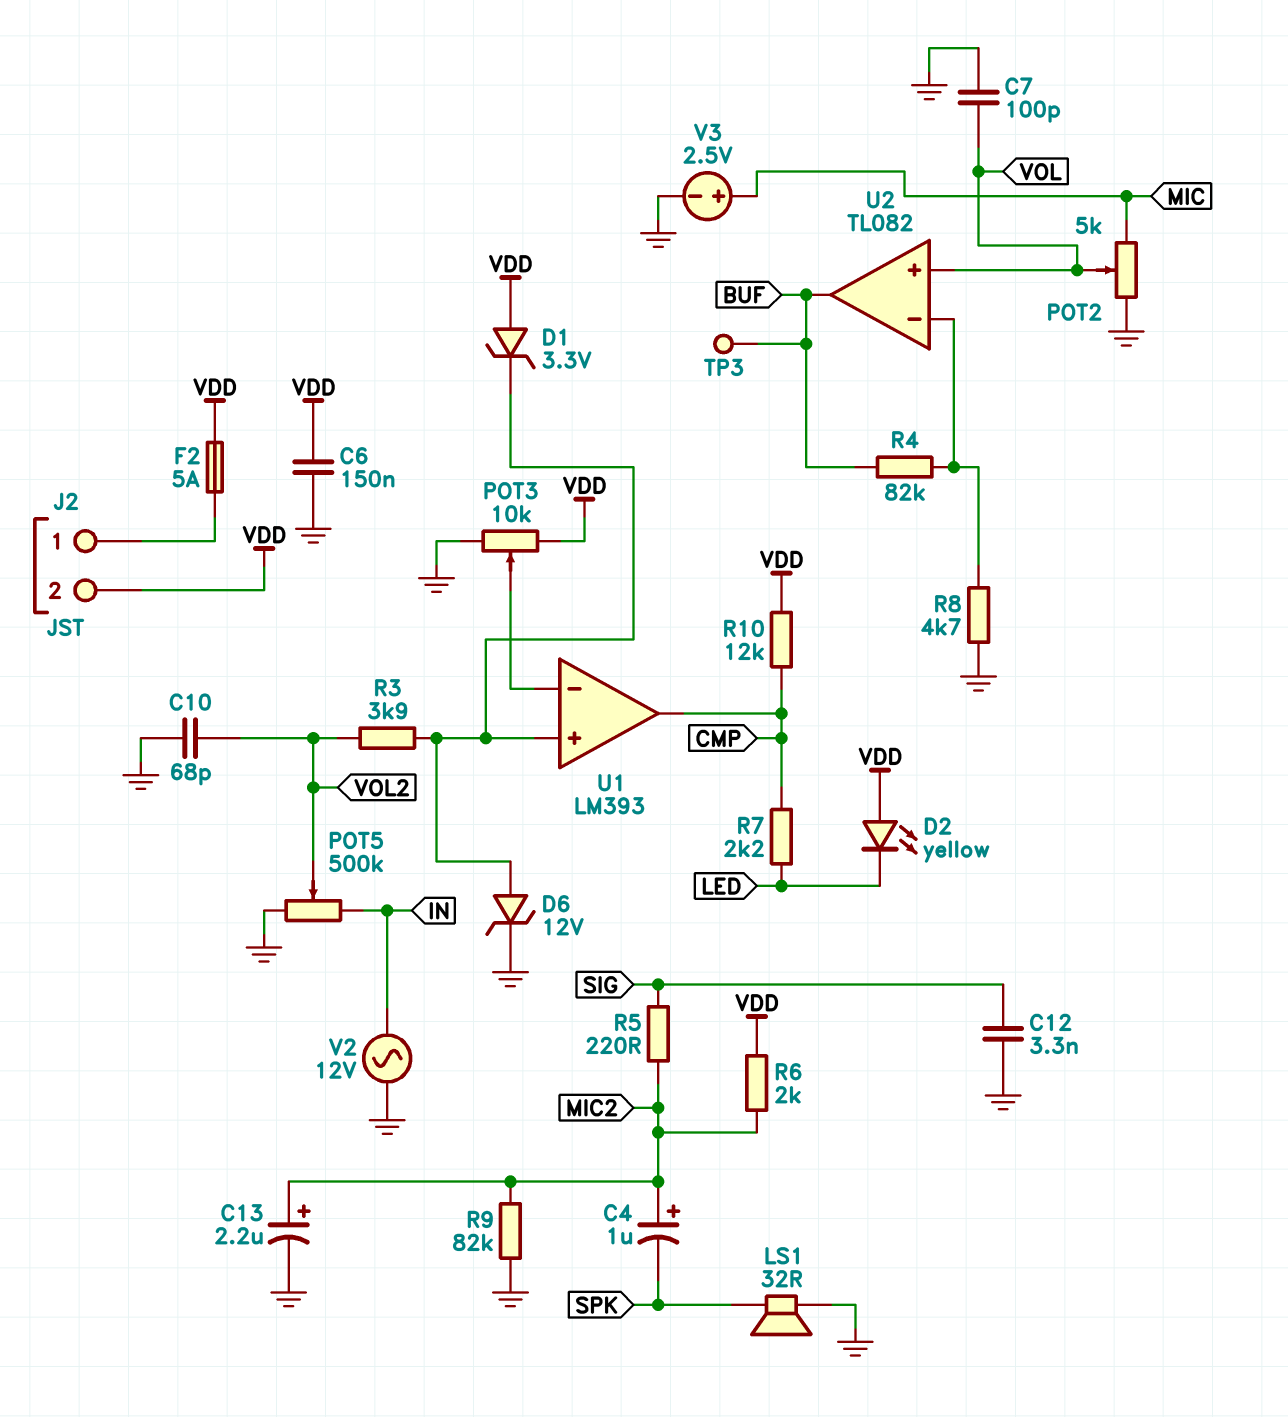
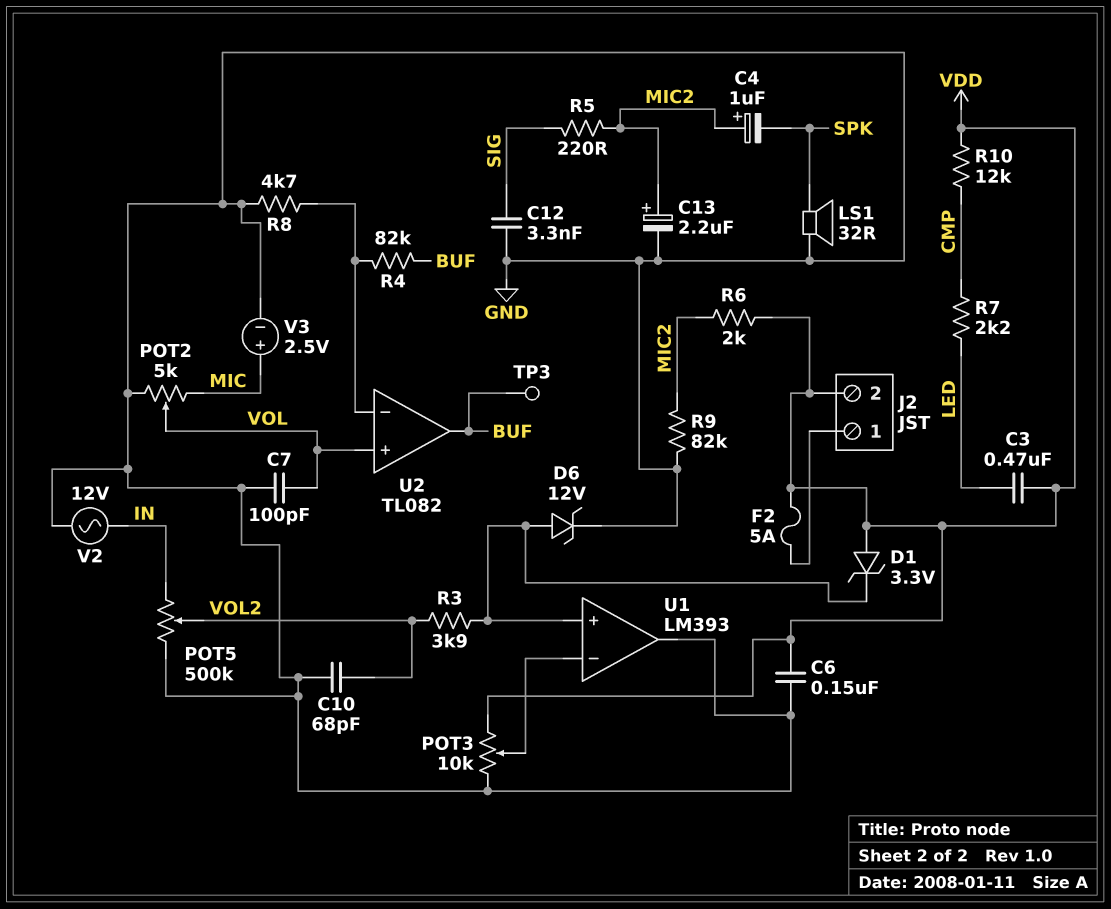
C3: none -> 470nF (LED, VDD)
D2: LED yellow (A VDD, K LED) -> none
U1 pin out: CMP -> GND

